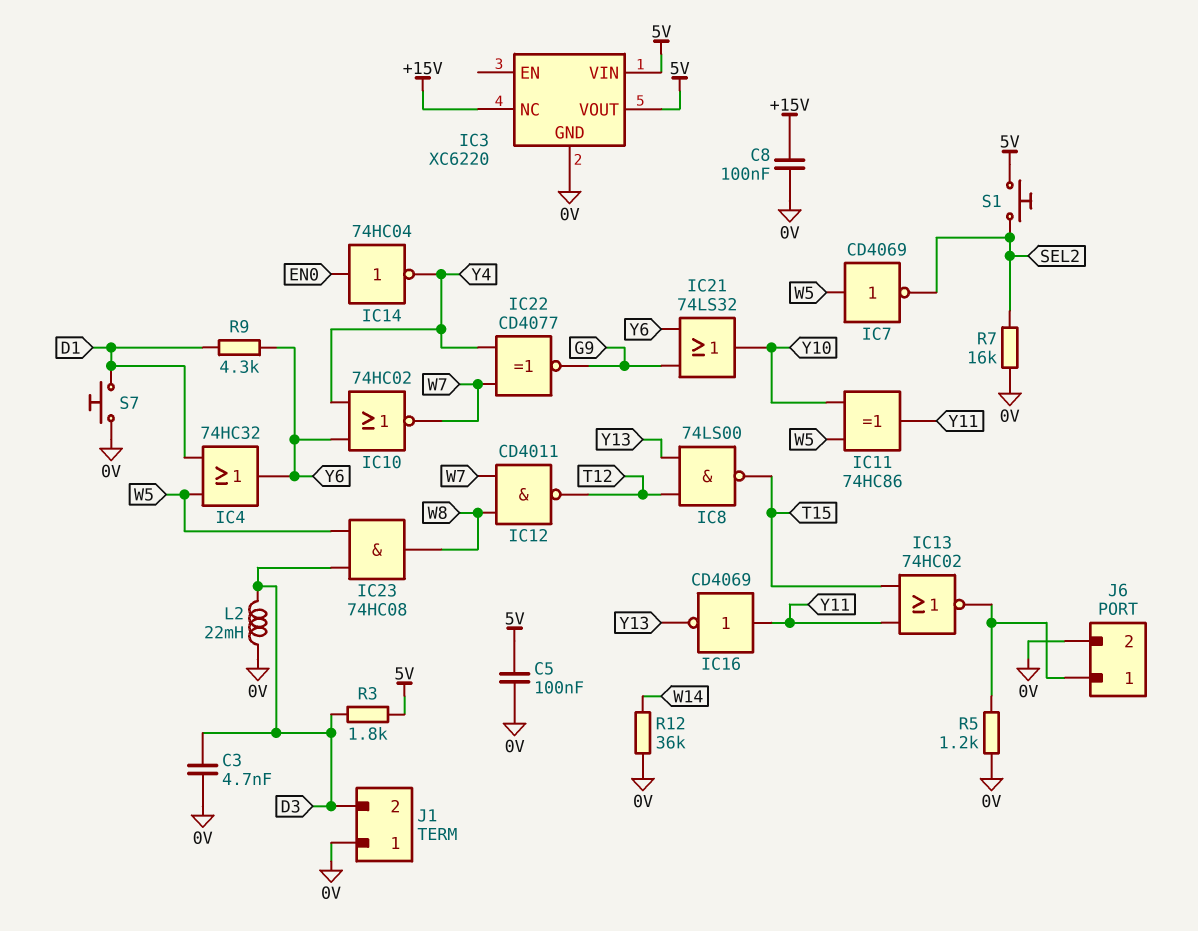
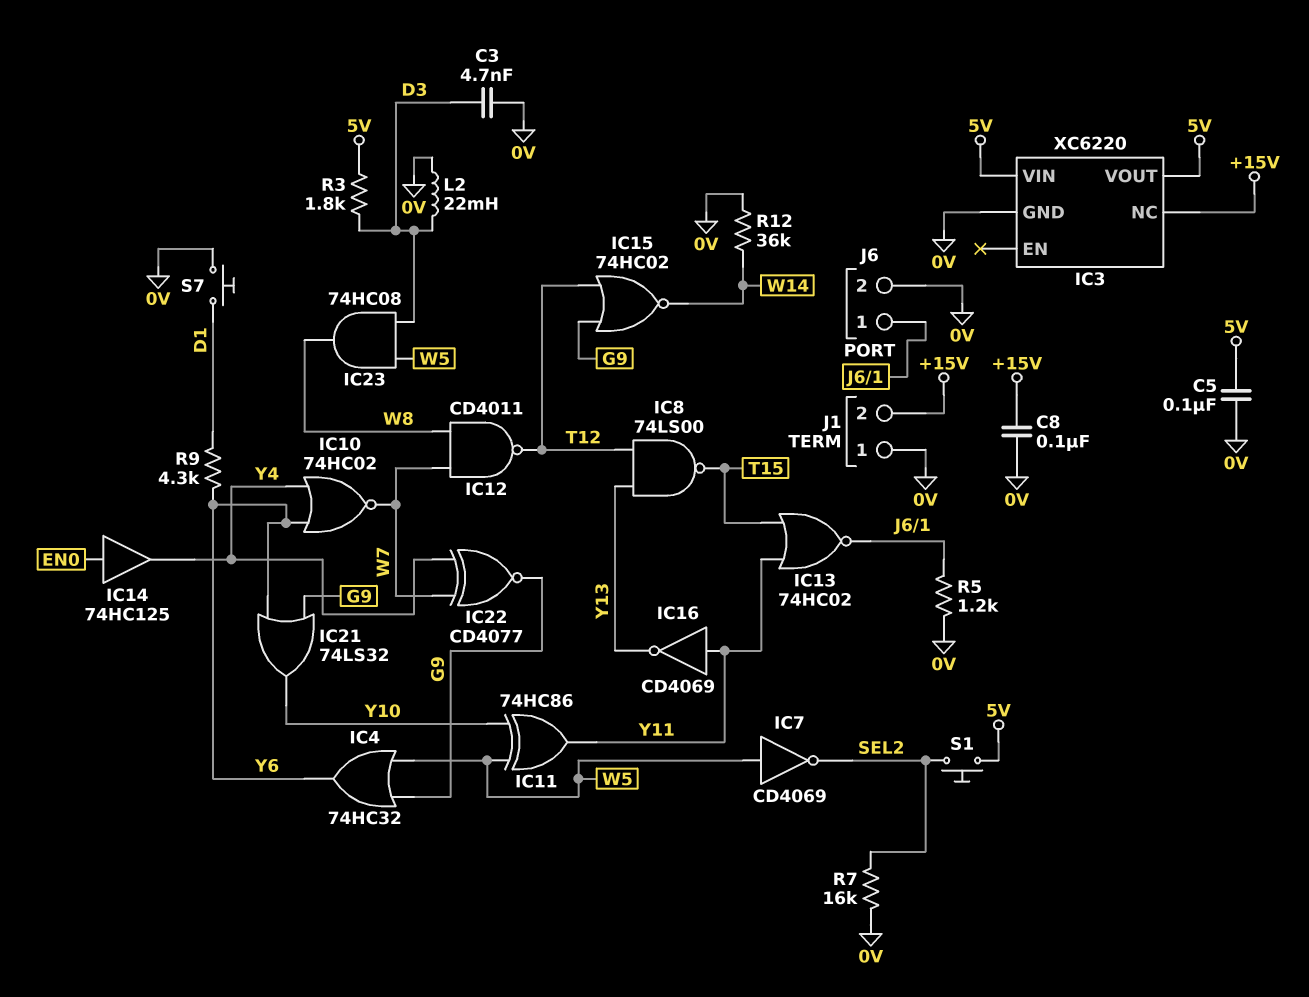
IC4: OR 74HC32 (in D1, in W5, out Y6) -> OR 74HC32 (in G9, in W5, out Y6)
IC14: NOT 74HC04 (in EN0, out Y4) -> buffer 74HC125 (in EN0, out Y4)
IC15: none -> NOR 74HC02 (in G9, in T12, out W14)
J1 pin 2: D3 -> +15V

